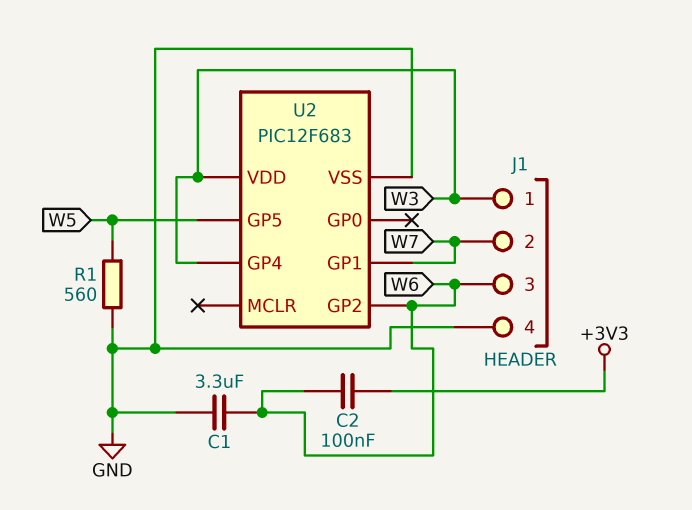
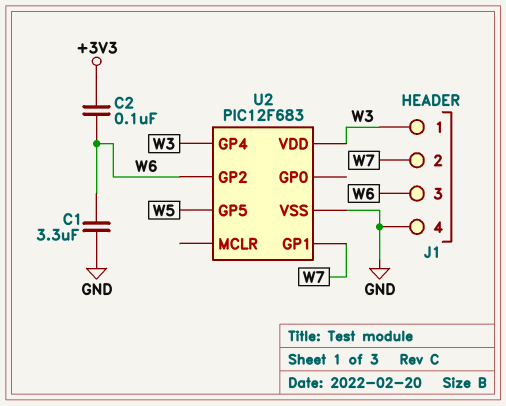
R1: 560 (GND, W5) -> none

